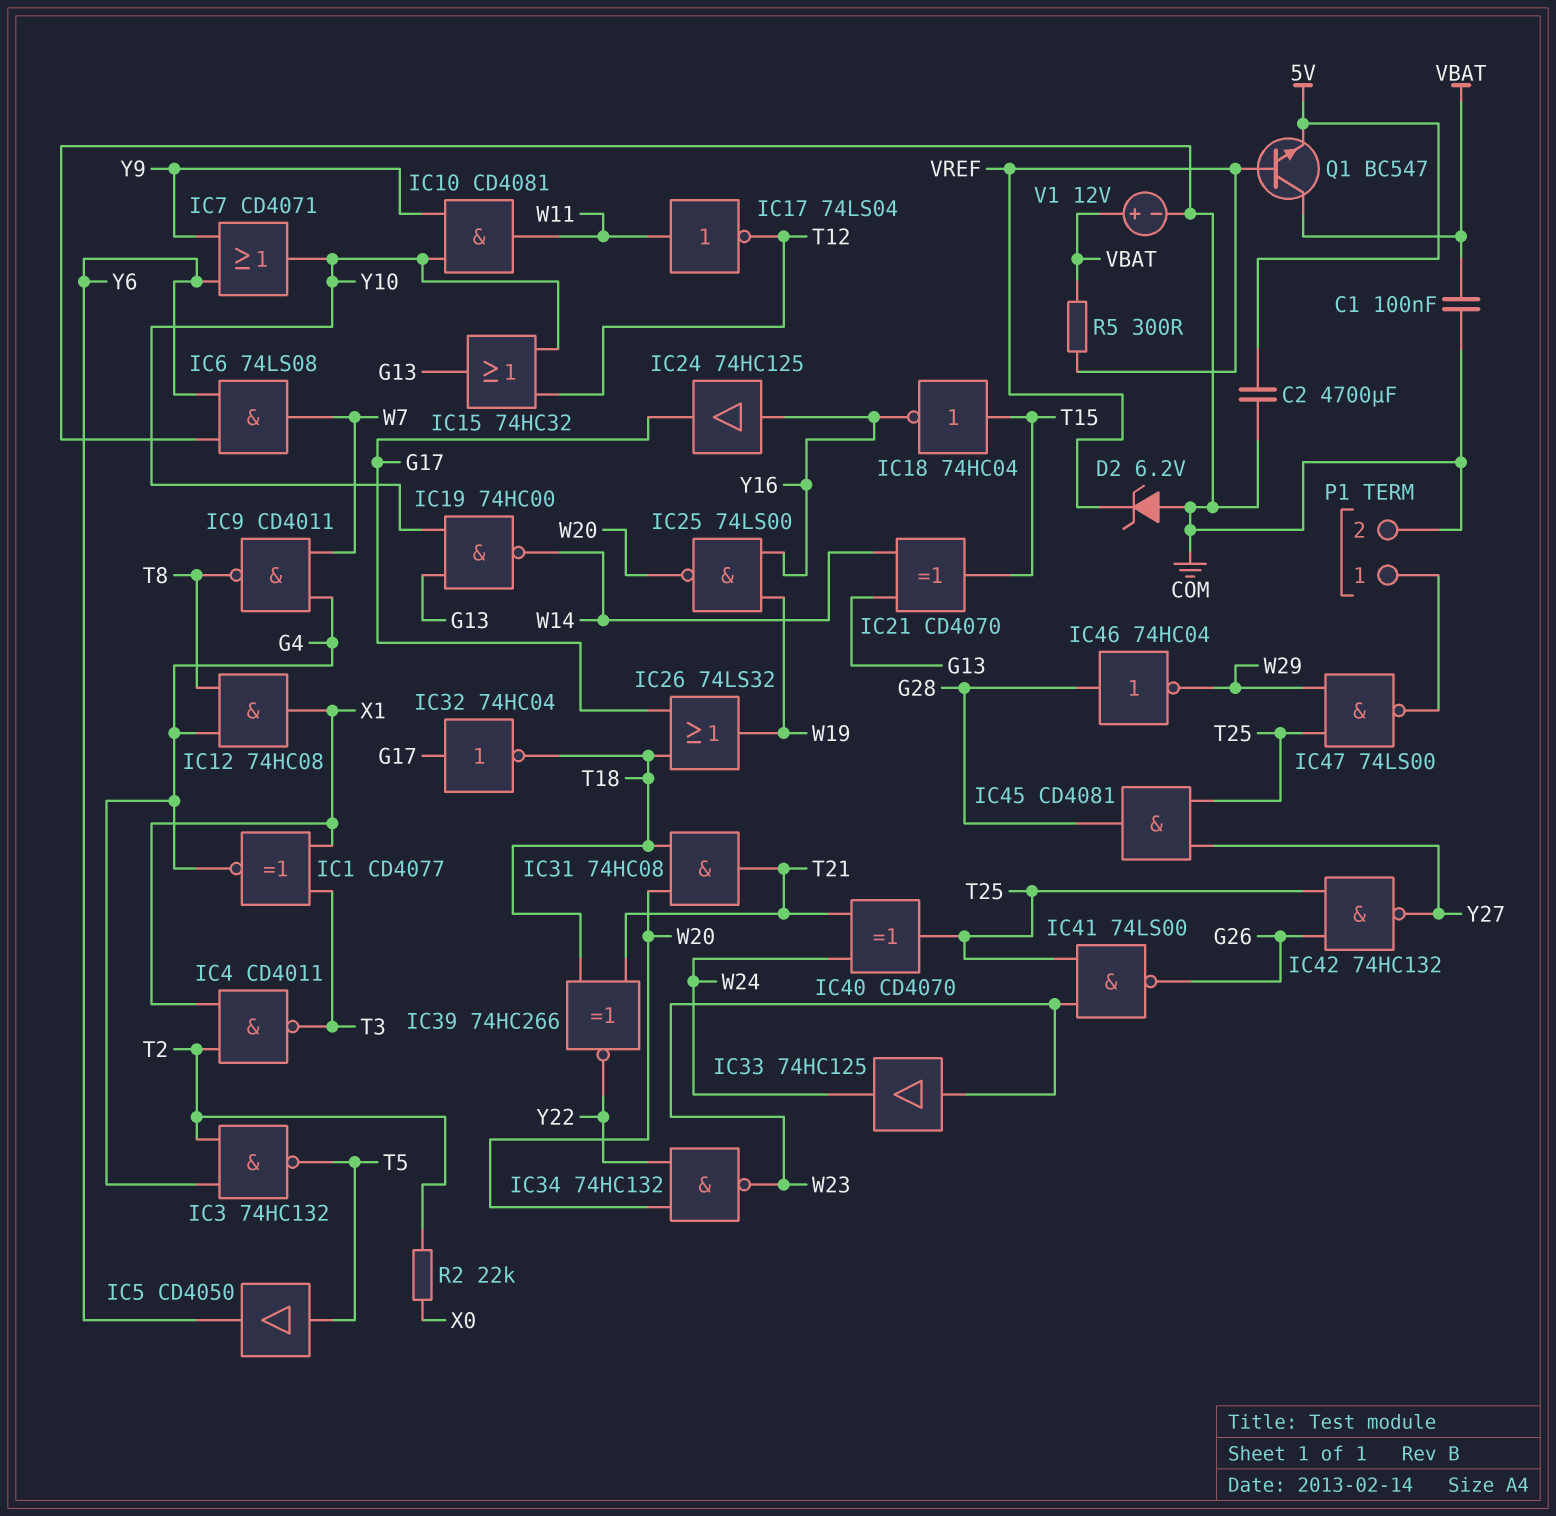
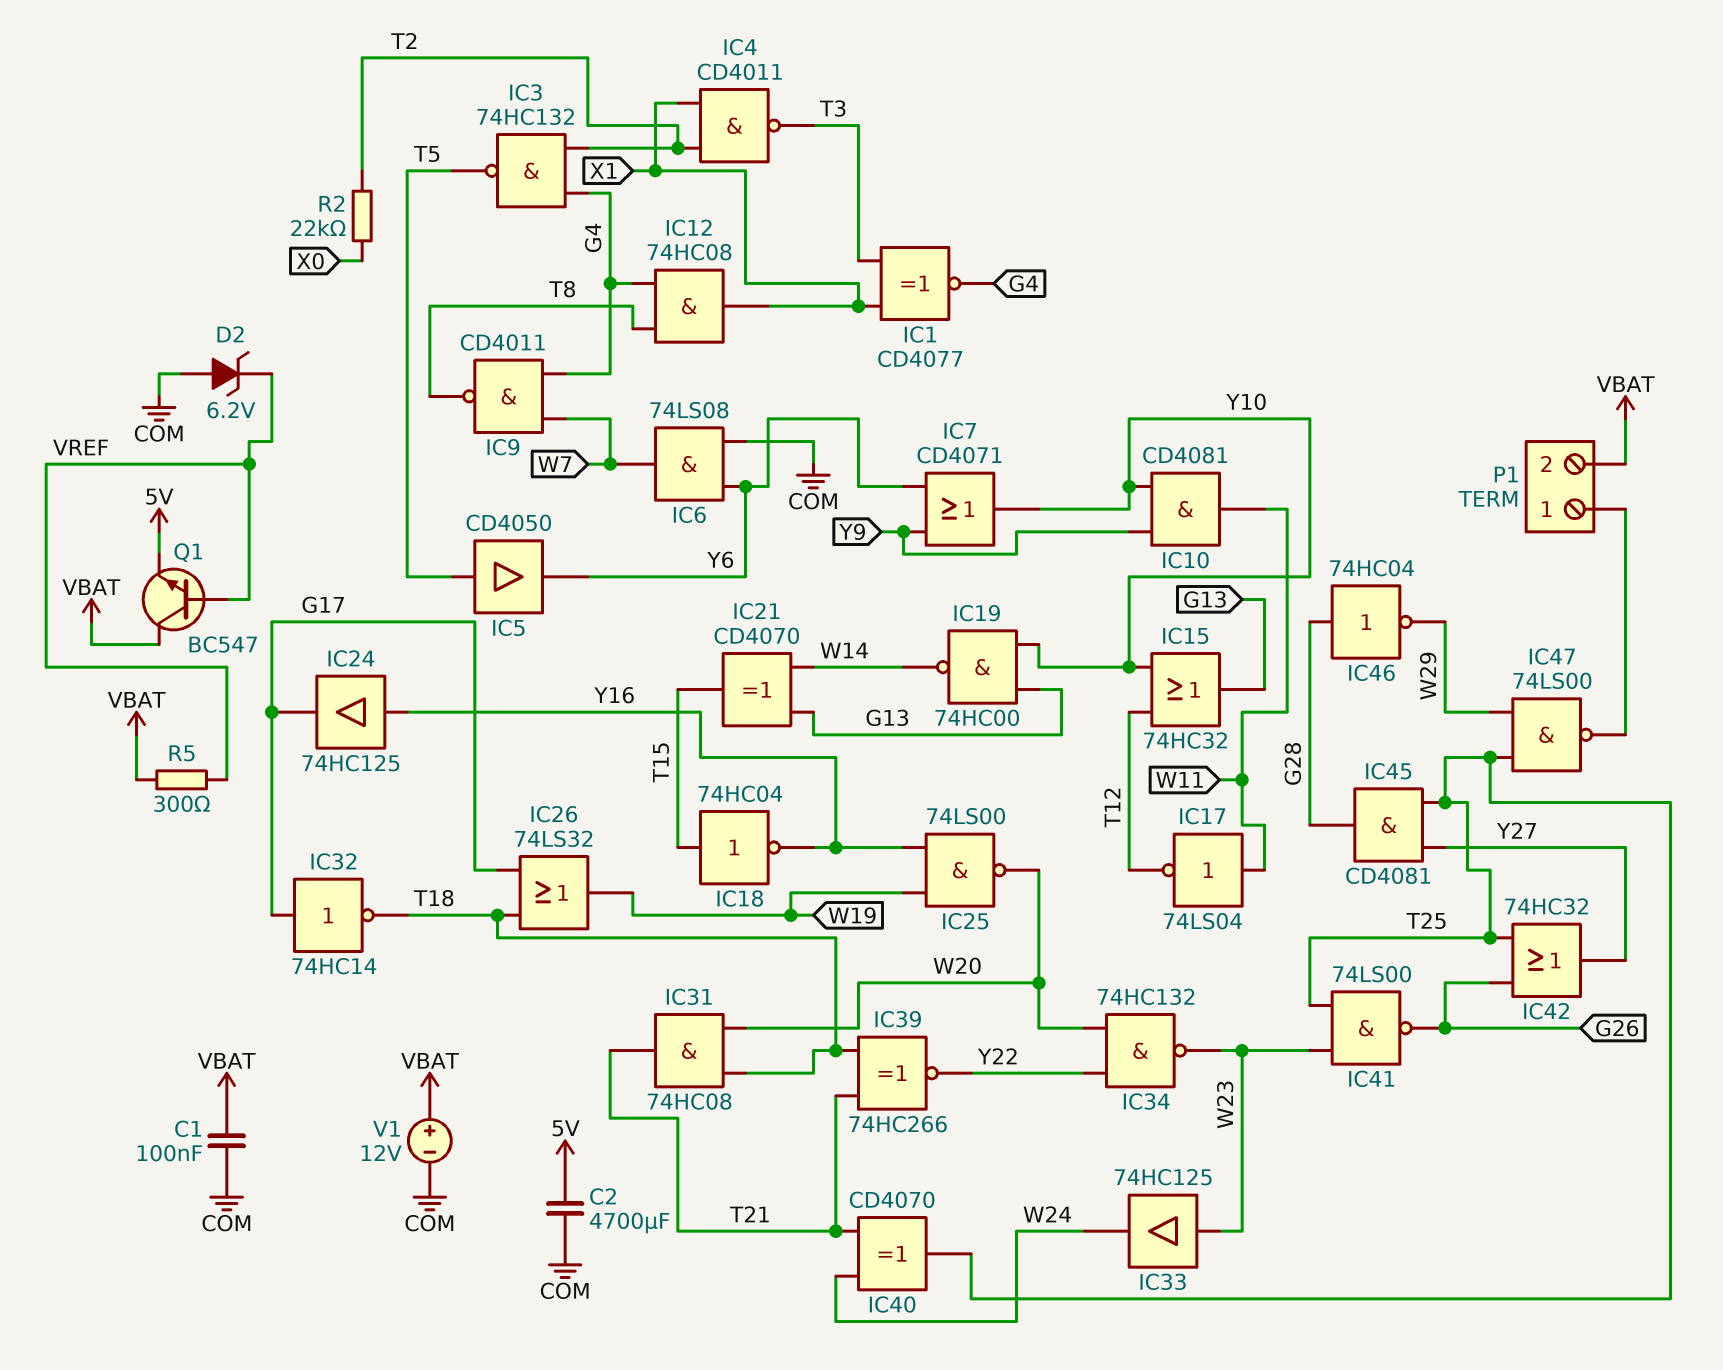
IC32: NOT 74HC04 (in G17, out T18) -> NOT 74HC14 (in G17, out T18)
IC42: NAND 74HC132 (in G26, in T25, out Y27) -> OR 74HC32 (in G26, in T25, out Y27)
P1 pin 2: COM -> VBAT

